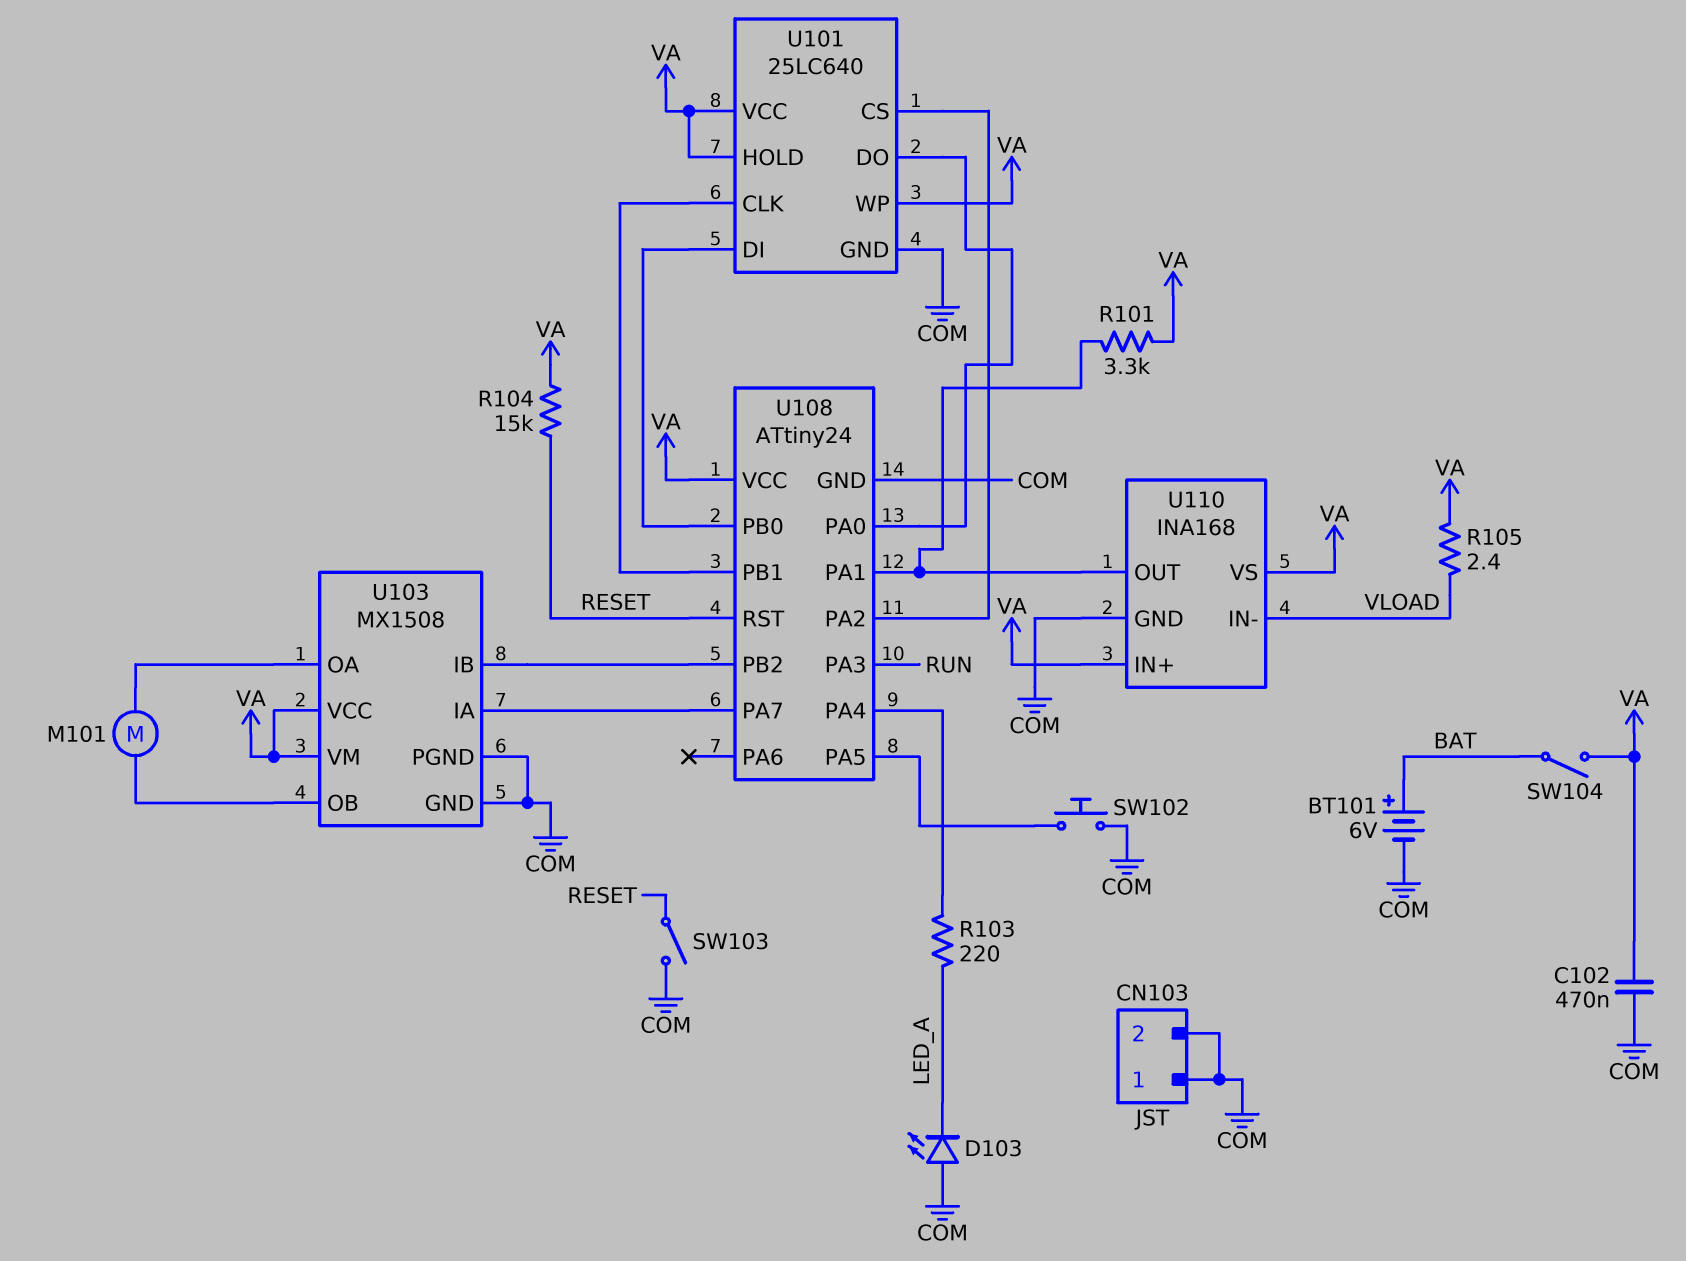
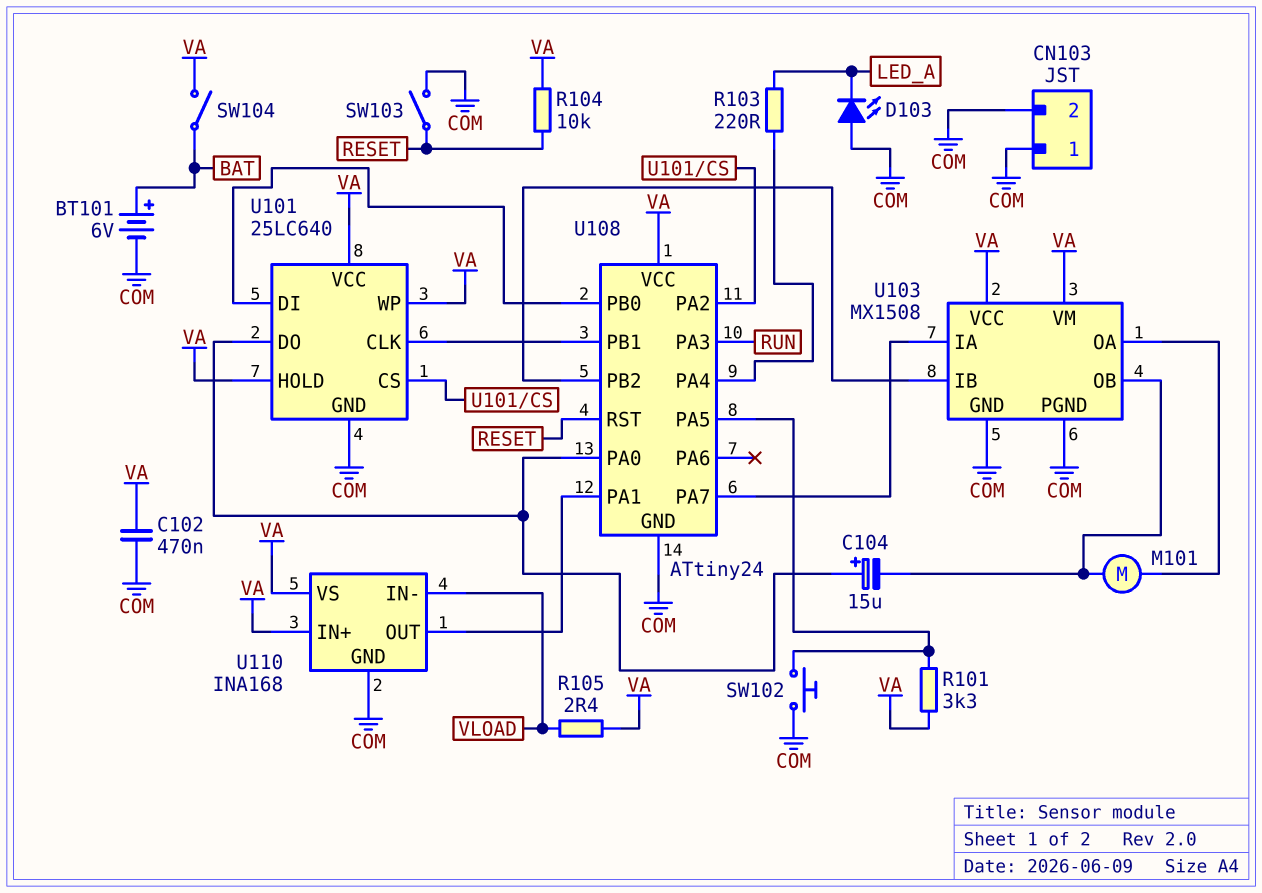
C104: none -> 15uF (plus U101/DO, minus U103/OB)
R101: 3.3k (U108/PA1, VA) -> 3.3k (U108/PA5, VA)
R104: 15k (RESET, VA) -> 10k (RESET, VA)

